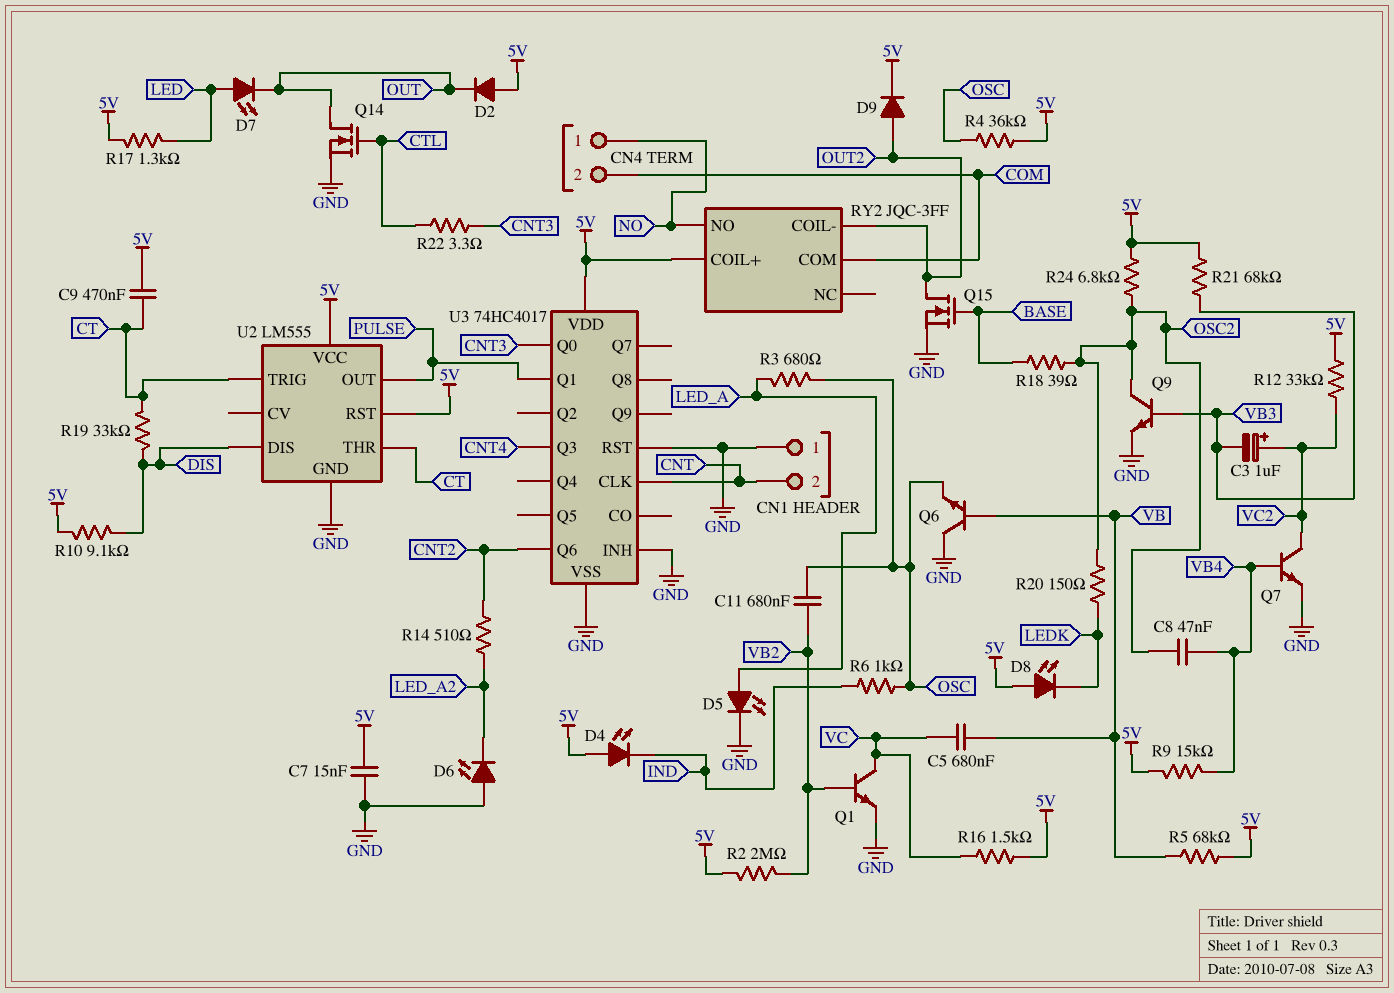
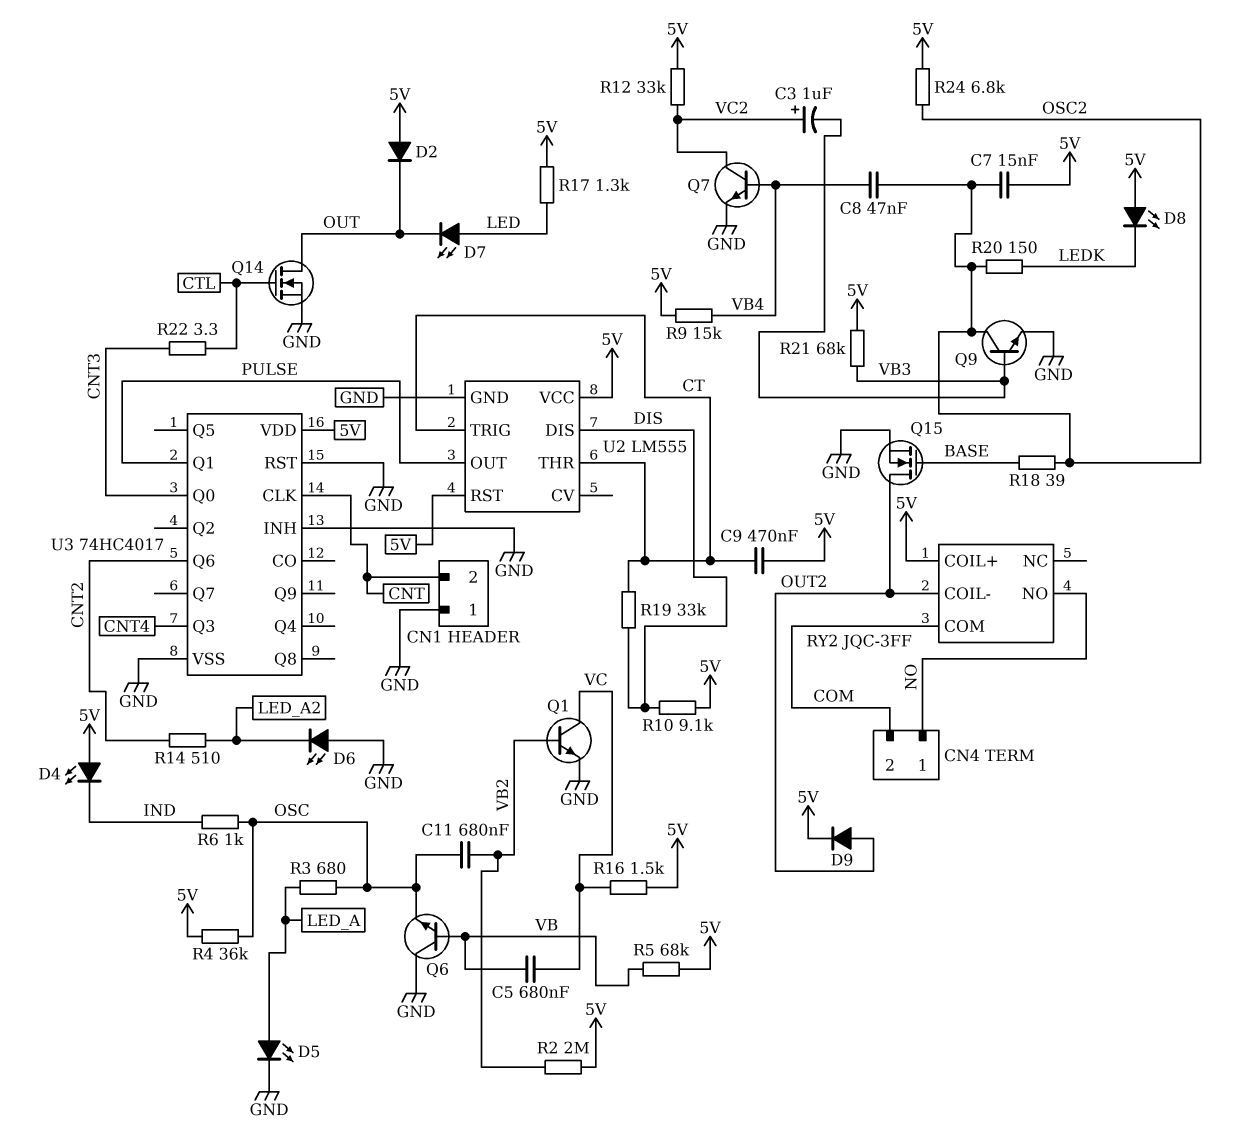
C7: 15nF (5V, GND) -> 15nF (5V, OSC2)

